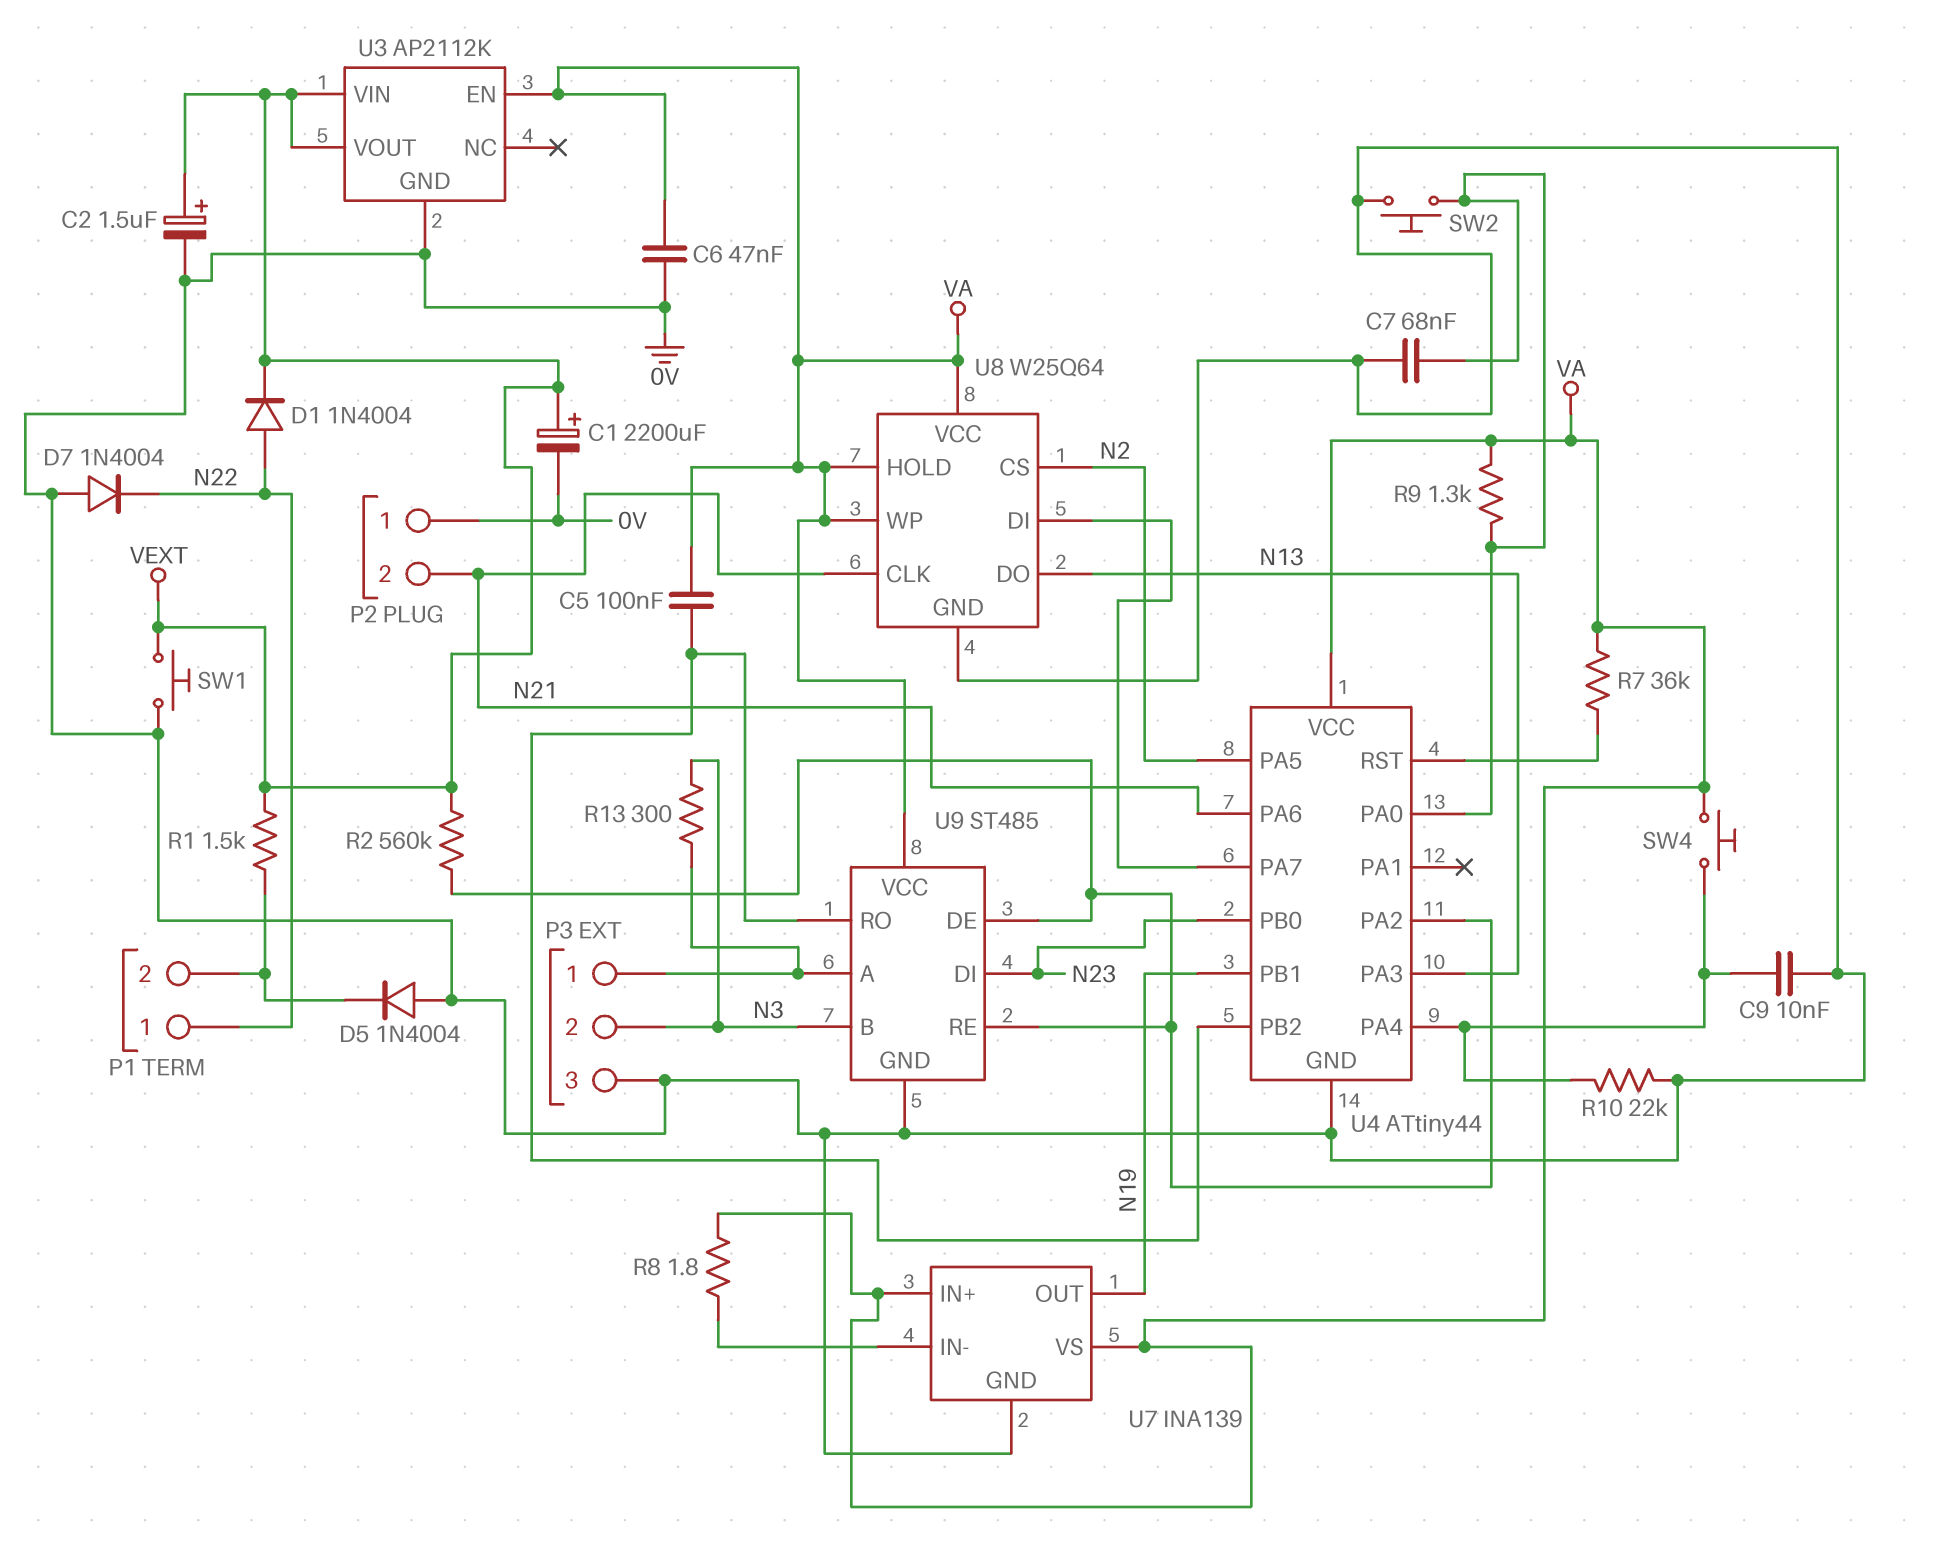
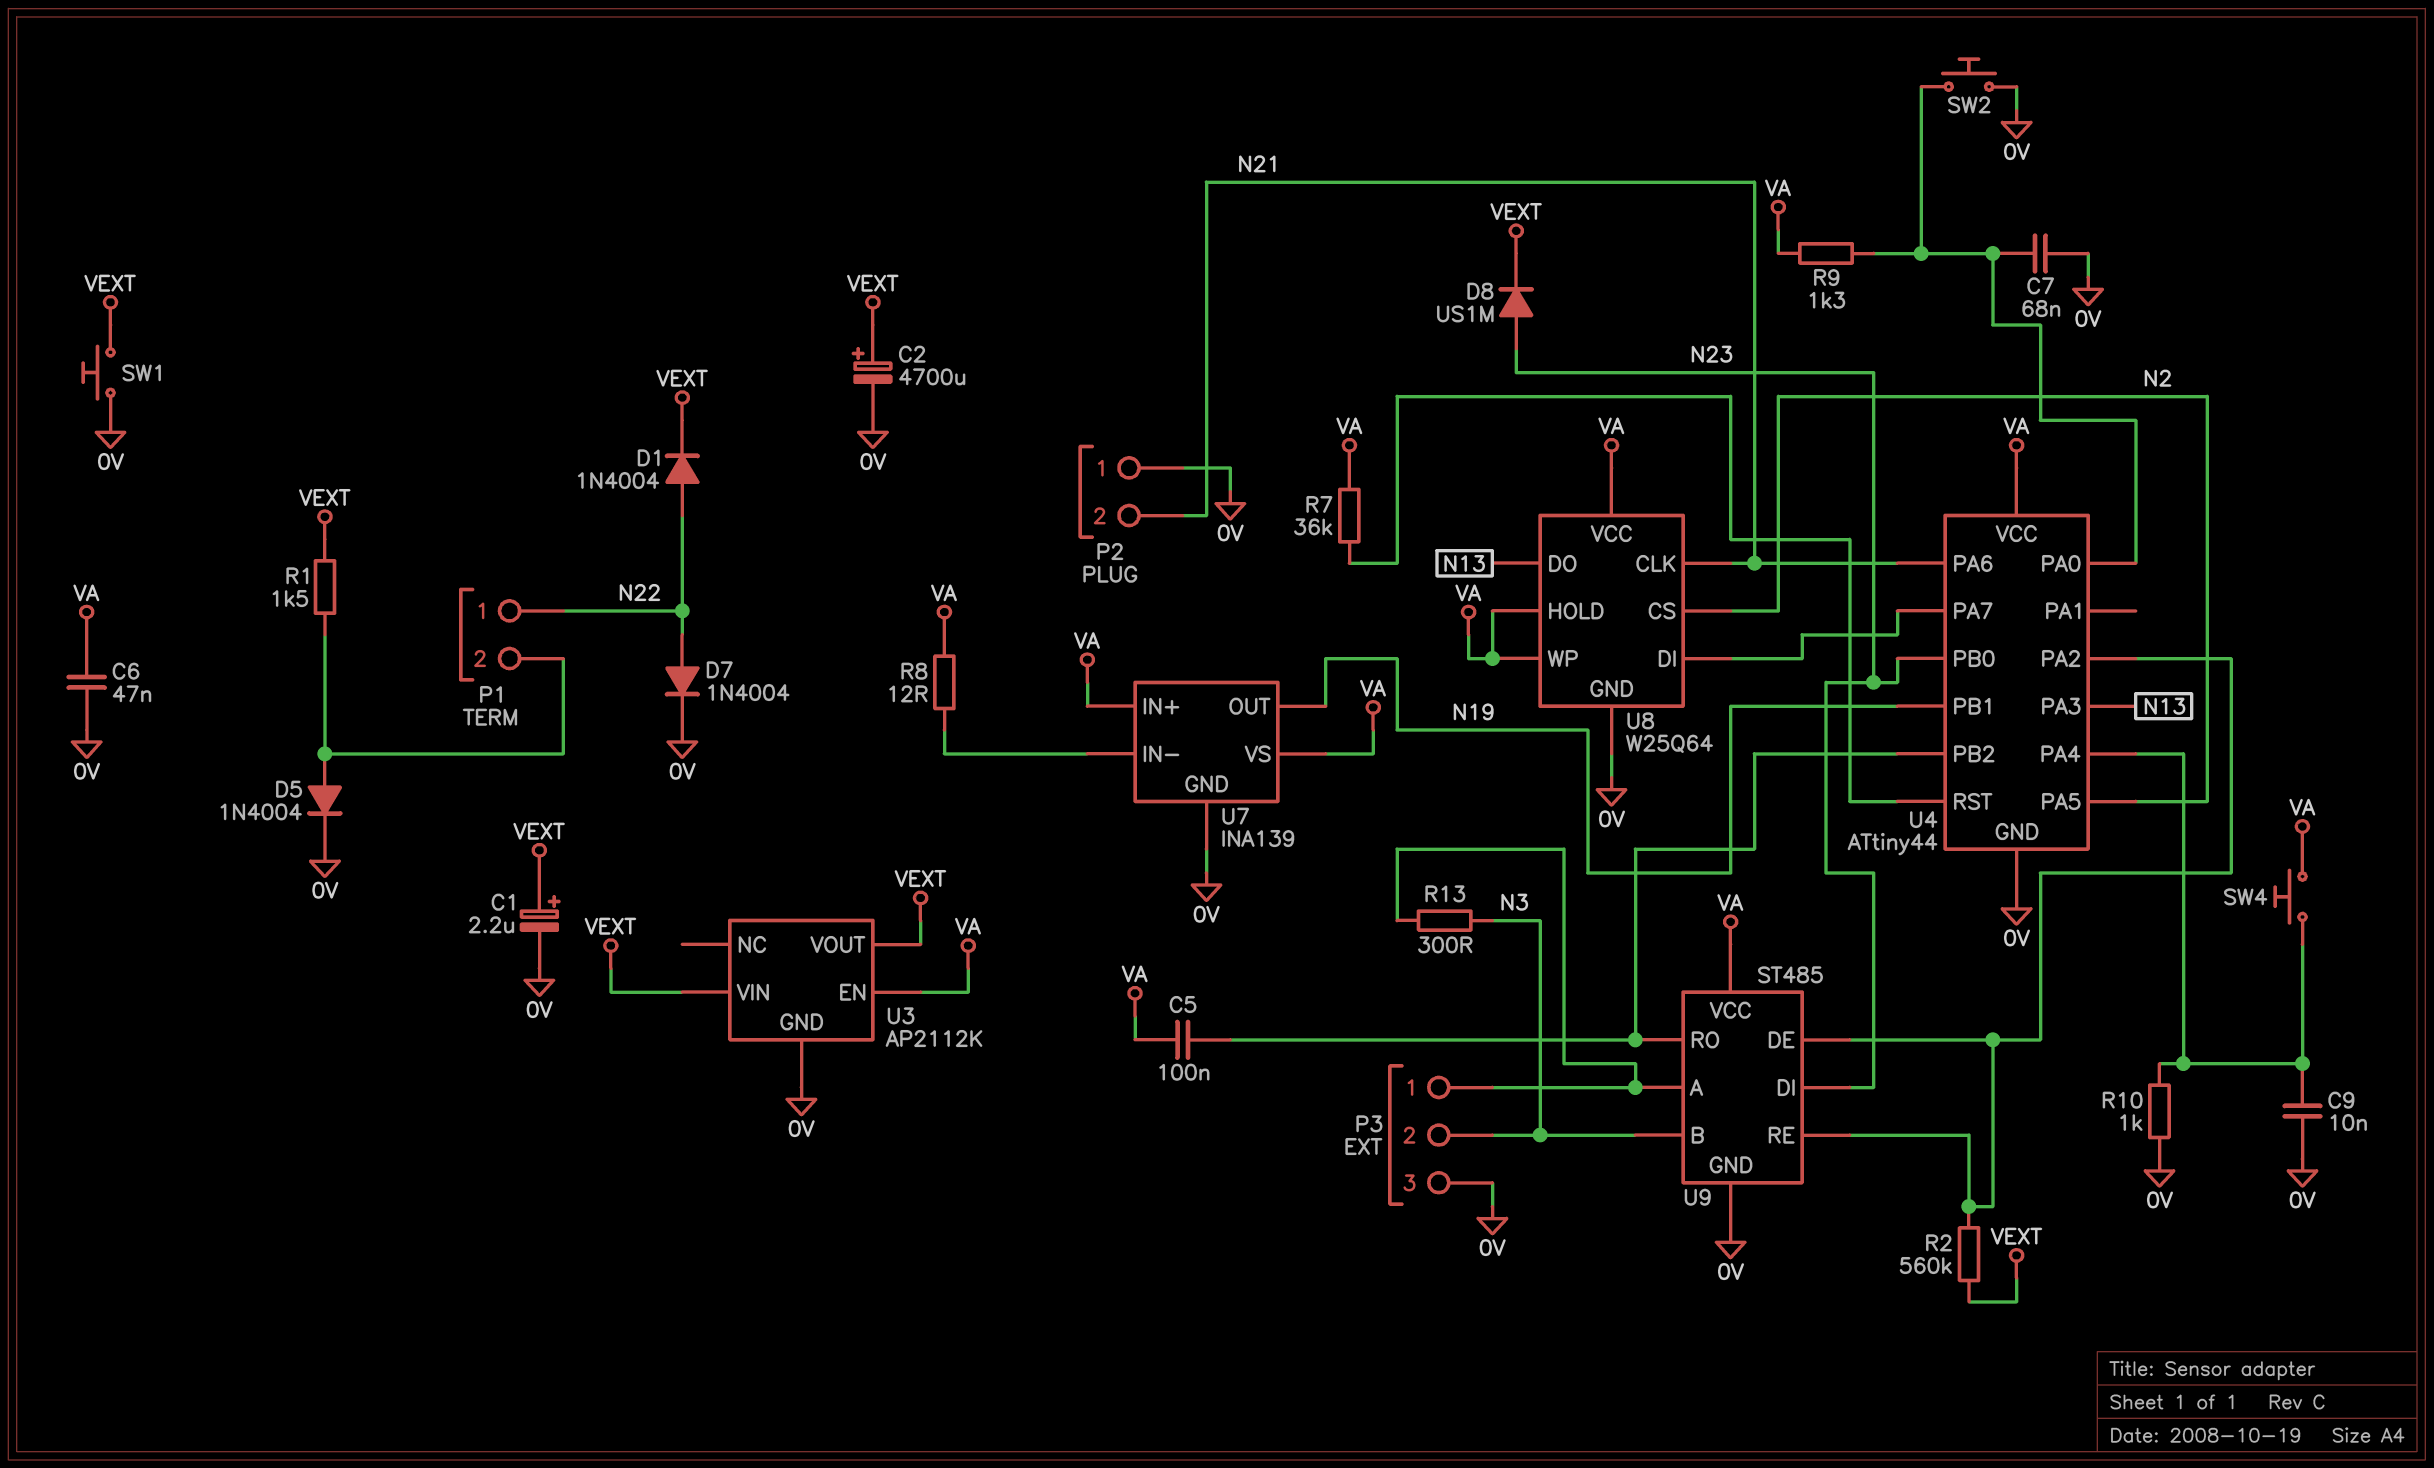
C1: 2200uF (plus VEXT, minus 0V) -> 2.2uF (plus VEXT, minus 0V)
C2: 1.5uF (plus VEXT, minus 0V) -> 4700uF (plus VEXT, minus 0V)
D5: diode 1N4004 (A 0V, K P1/2) -> diode 1N4004 (A P1/2, K 0V)
D7: diode 1N4004 (A 0V, K N22) -> diode 1N4004 (A N22, K 0V)
D8: none -> diode US1M (A N23, K VEXT)
R8: 1.8 (U7/IN-, VA) -> 12 (U7/IN-, VA)
R10: 22k (0V, U4/PA4) -> 1k (0V, U4/PA4)

